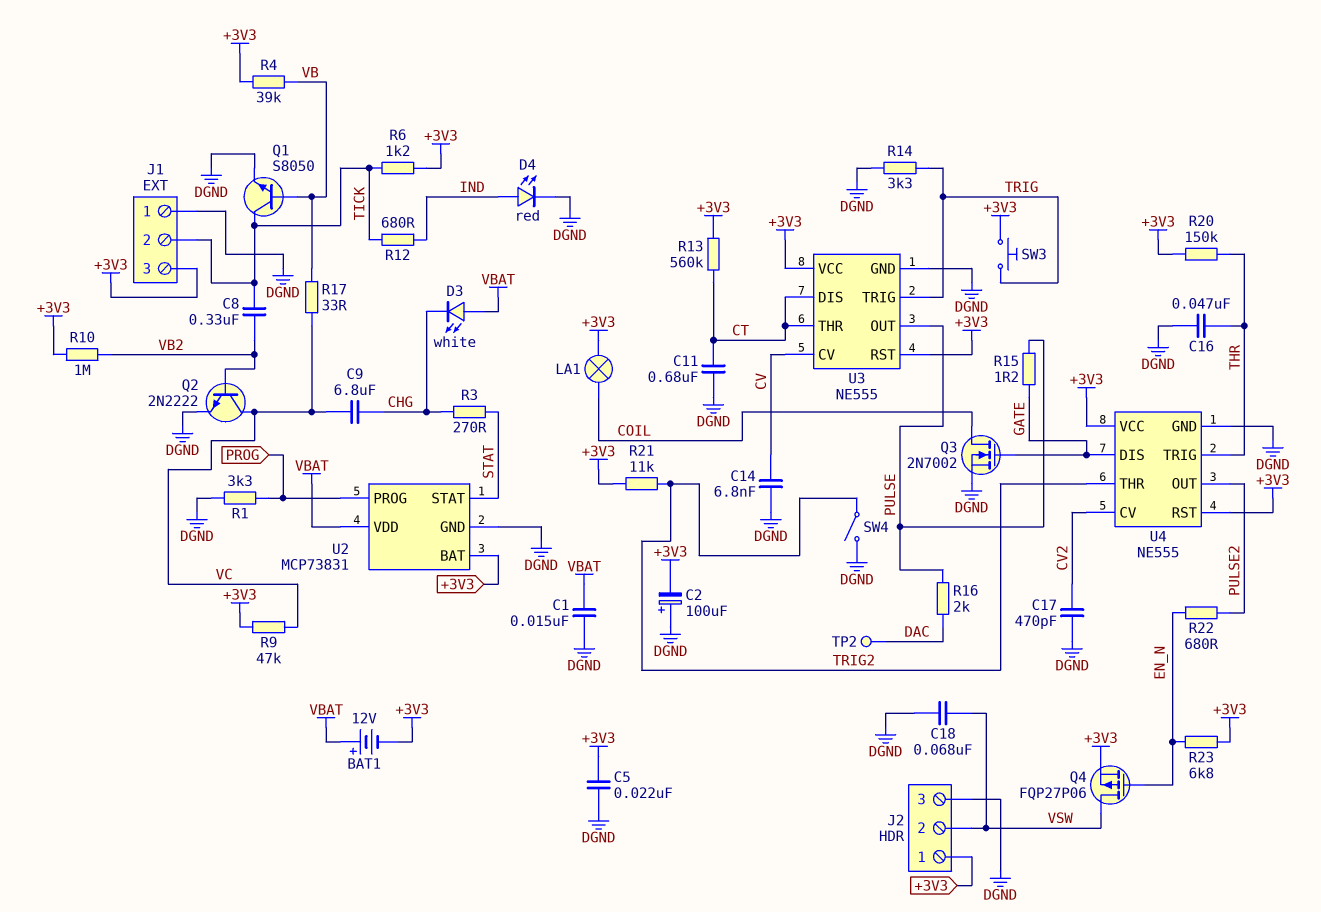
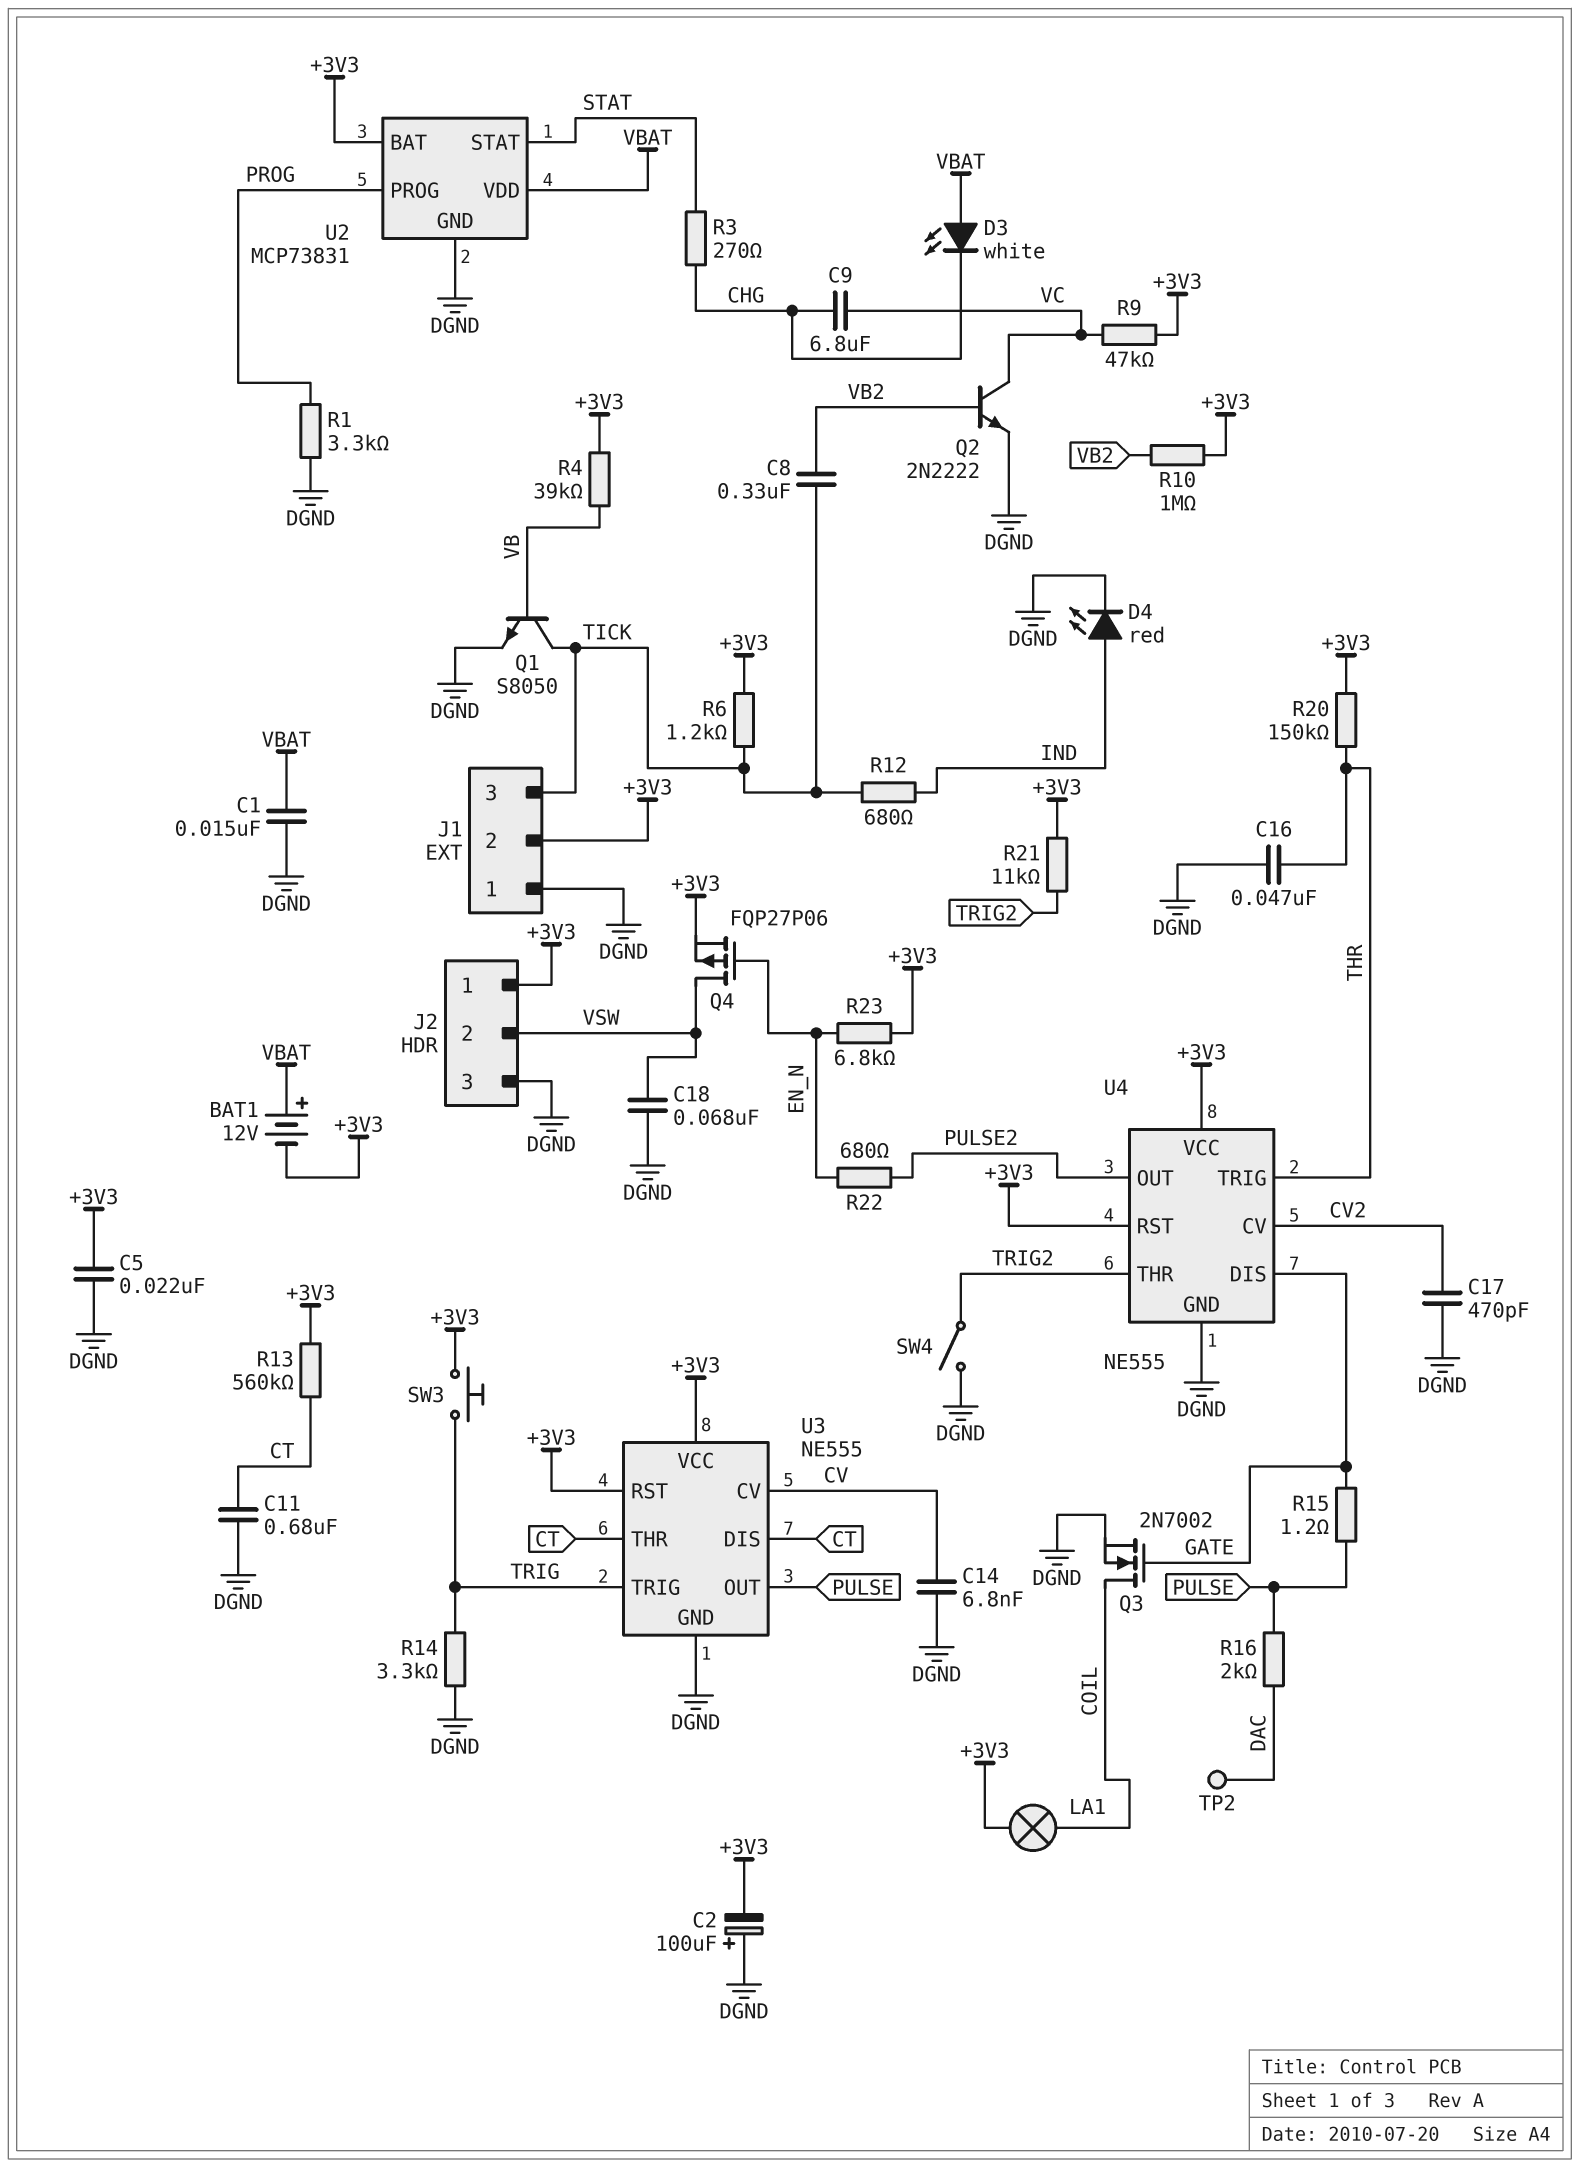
J1 pin 2: TICK -> +3V3
J1 pin 3: +3V3 -> TICK
R17: 33 (VB, VC) -> none

